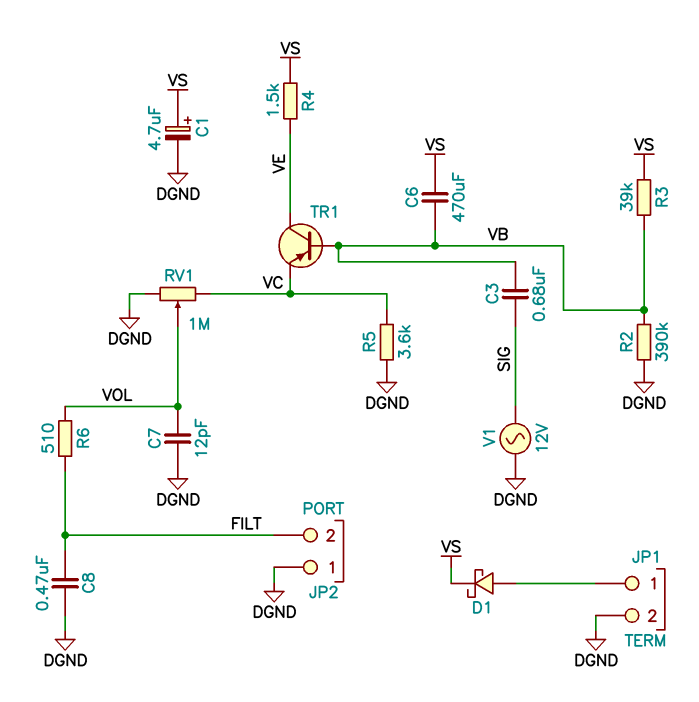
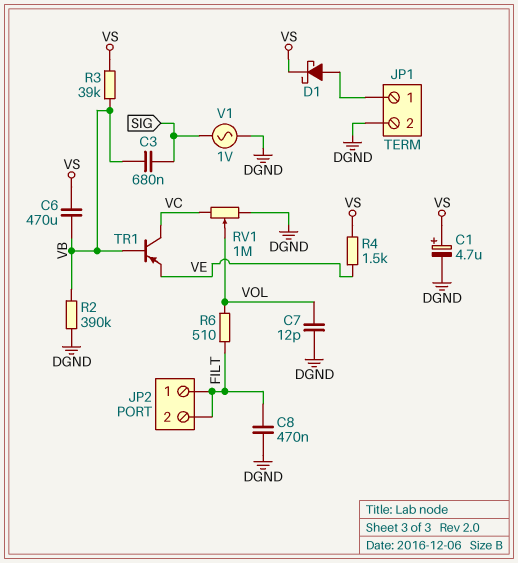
JP2 pin 1: DGND -> FILT
R5: 3.6k (DGND, VC) -> none
TR1: PNP (B VB, C VE, E VC) -> PNP (B VB, C VC, E VE)
V1: AC 12V (DGND, SIG) -> AC 1V (DGND, SIG)

